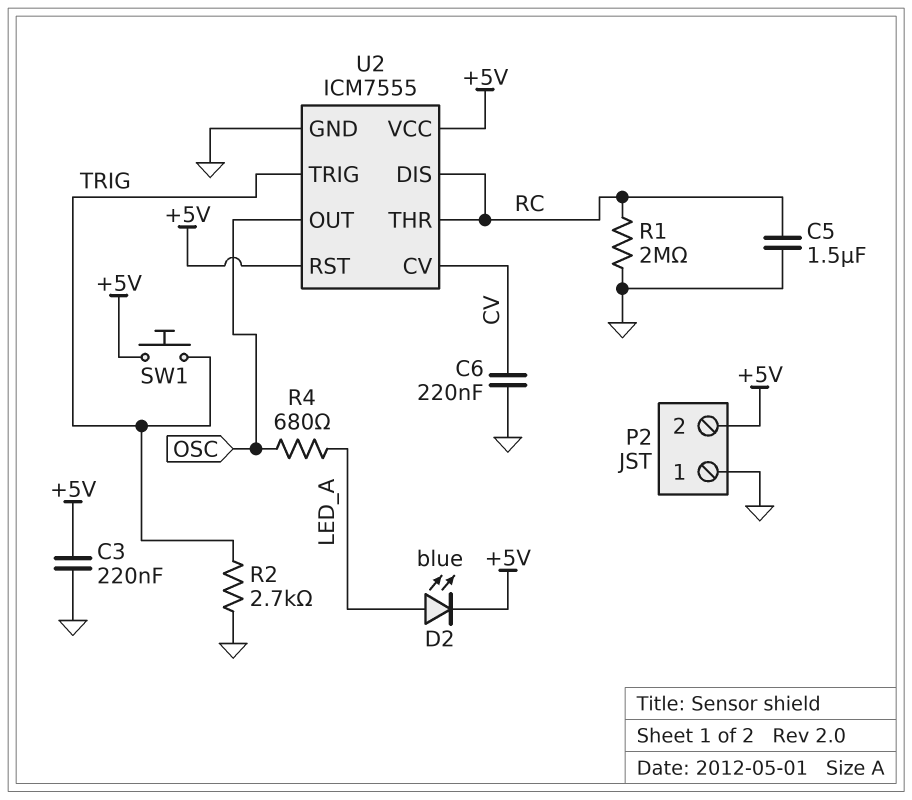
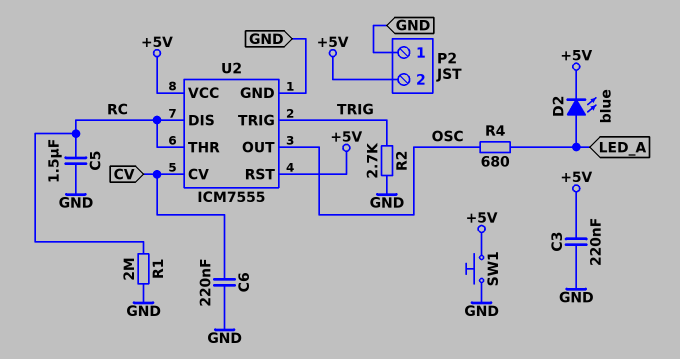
SW1: button (+5V, TRIG) -> button (+5V, GND)

